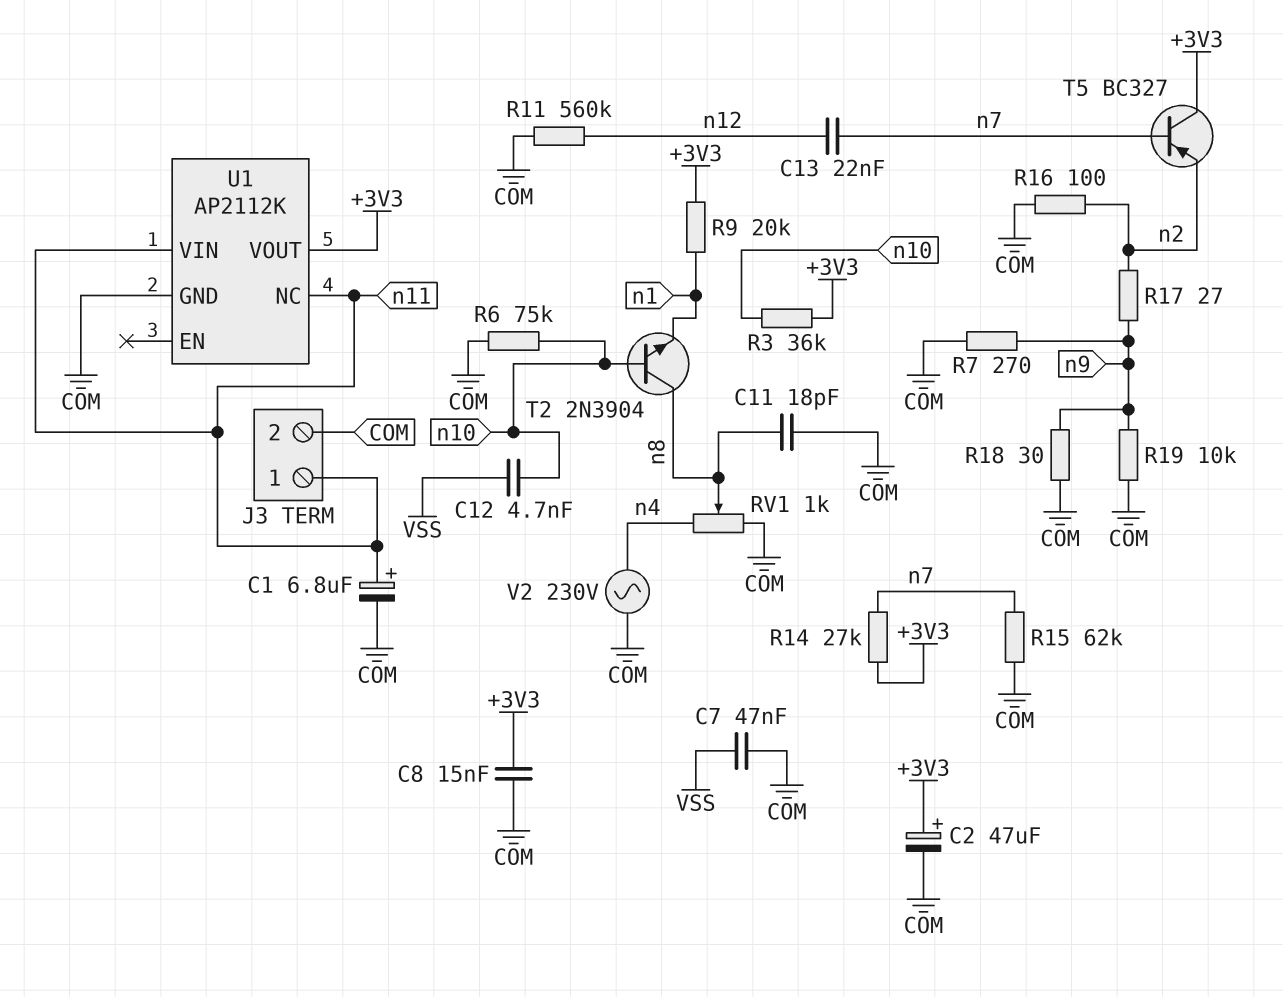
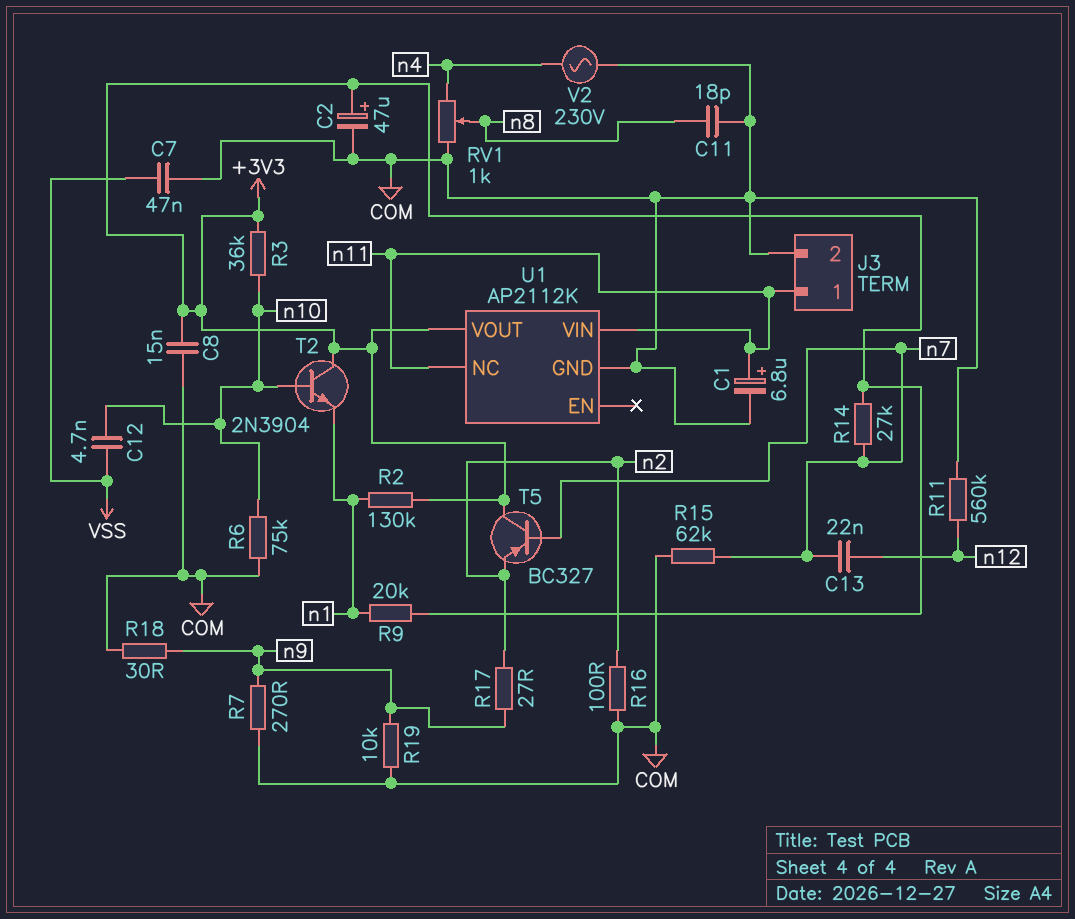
R2: none -> 130k (+3V3, n1)
T2: NPN 2N3904 (B n10, C n8, E n1) -> NPN 2N3904 (B n10, C +3V3, E n1)

